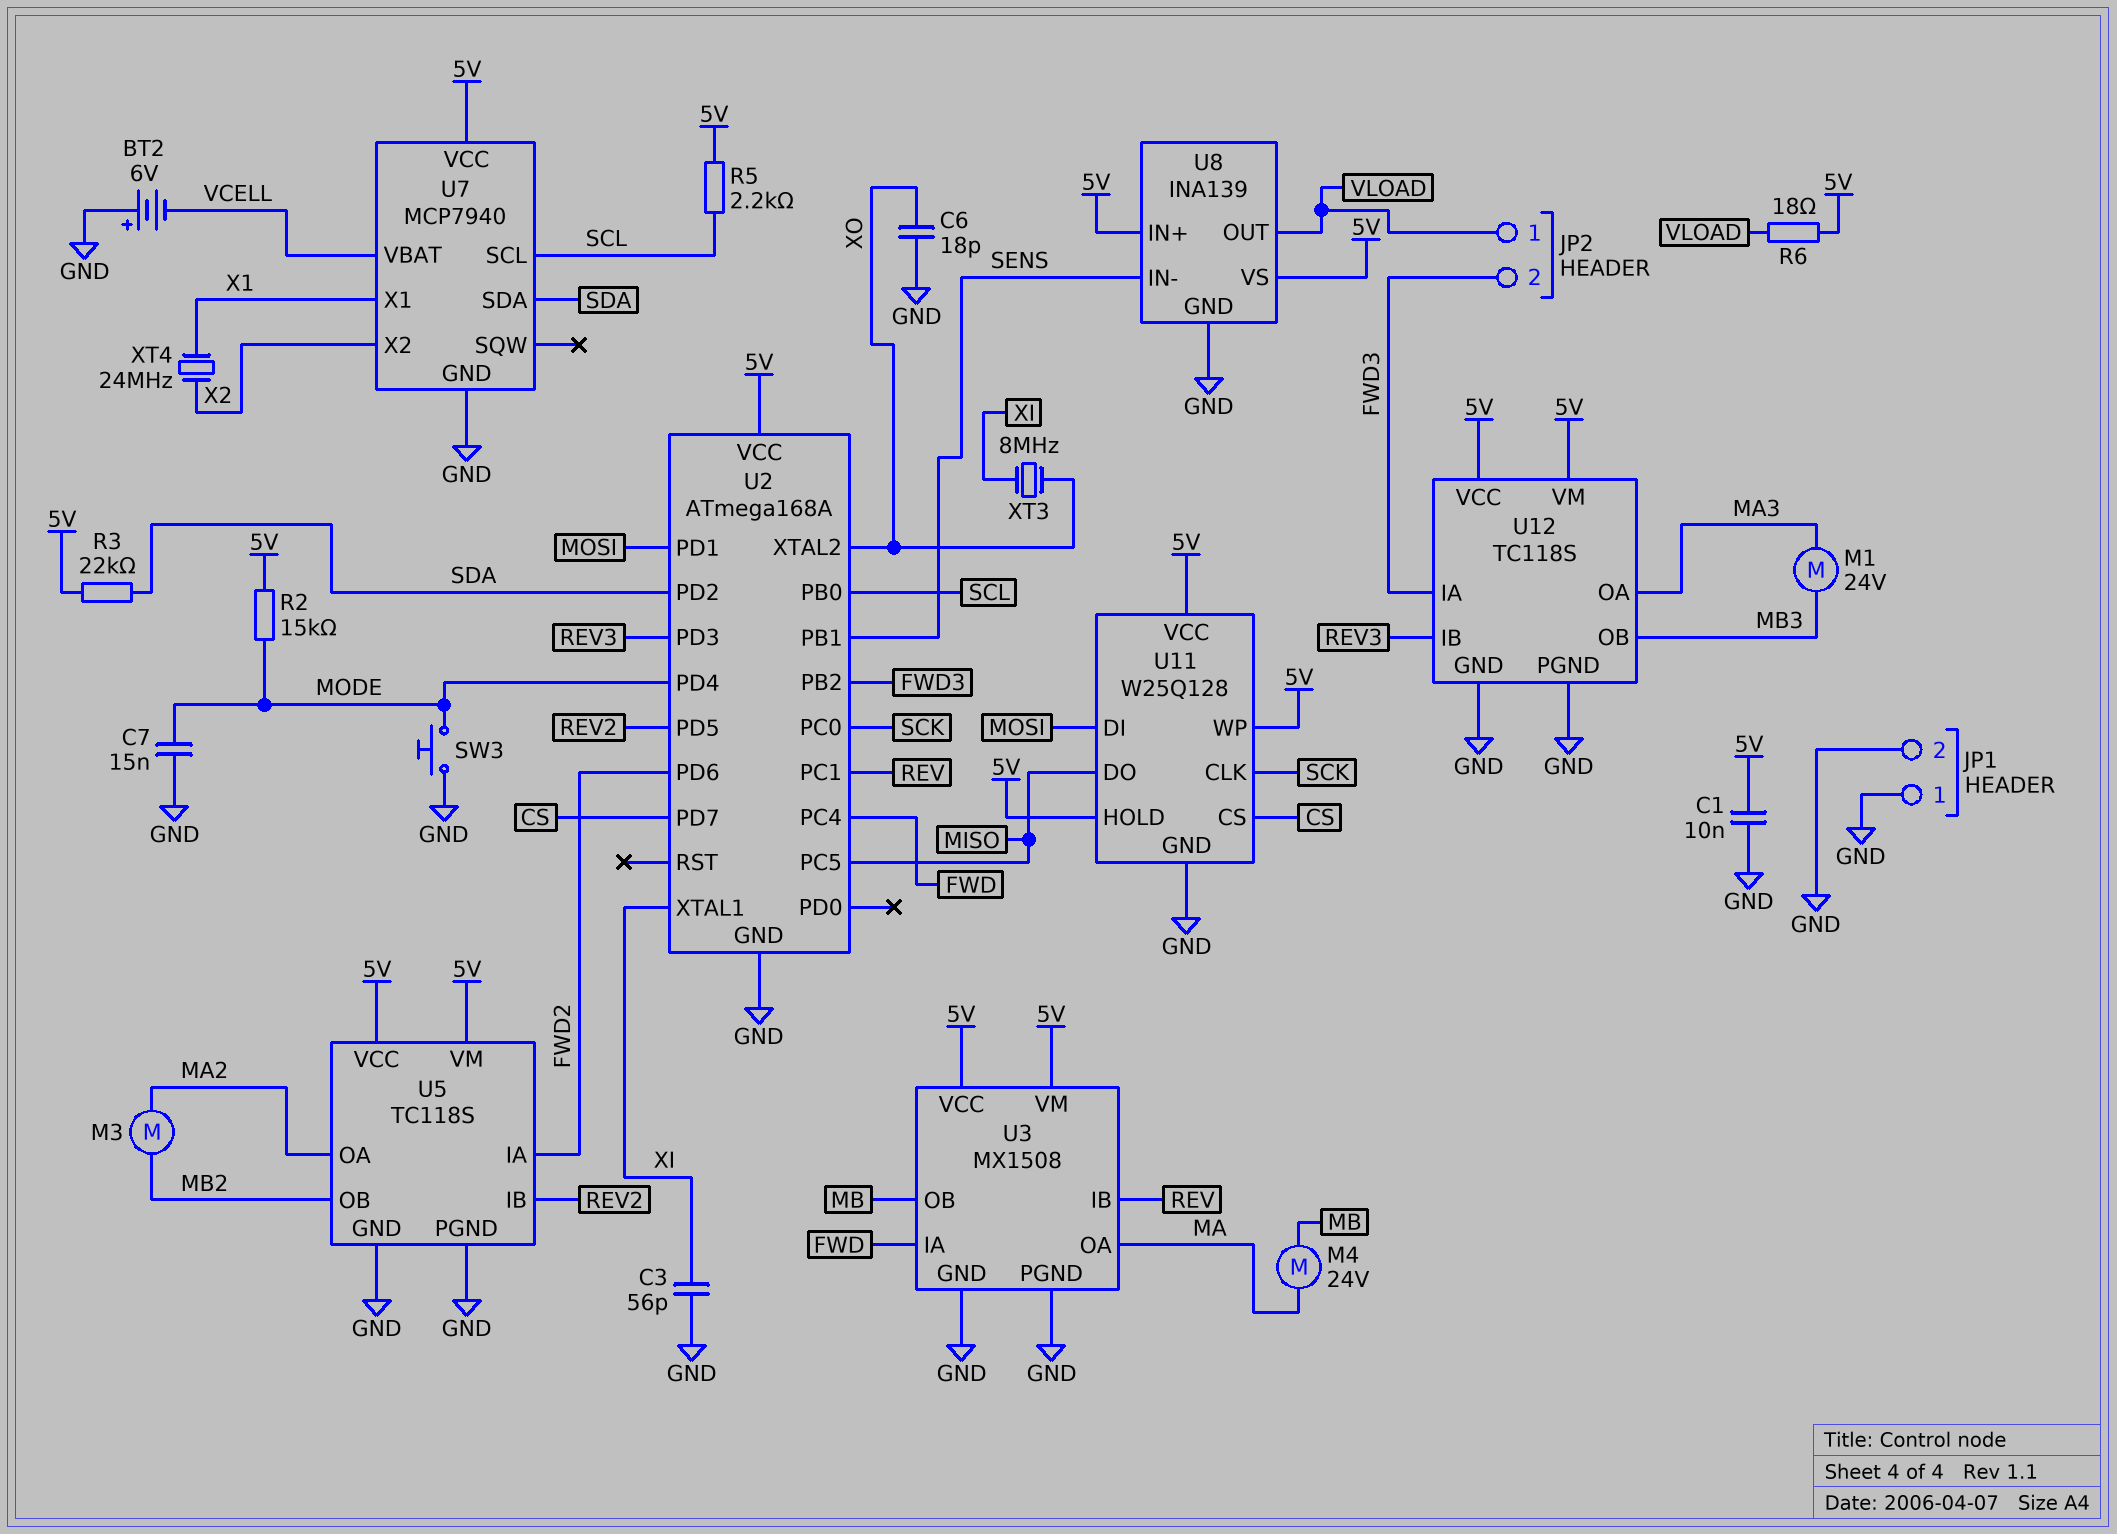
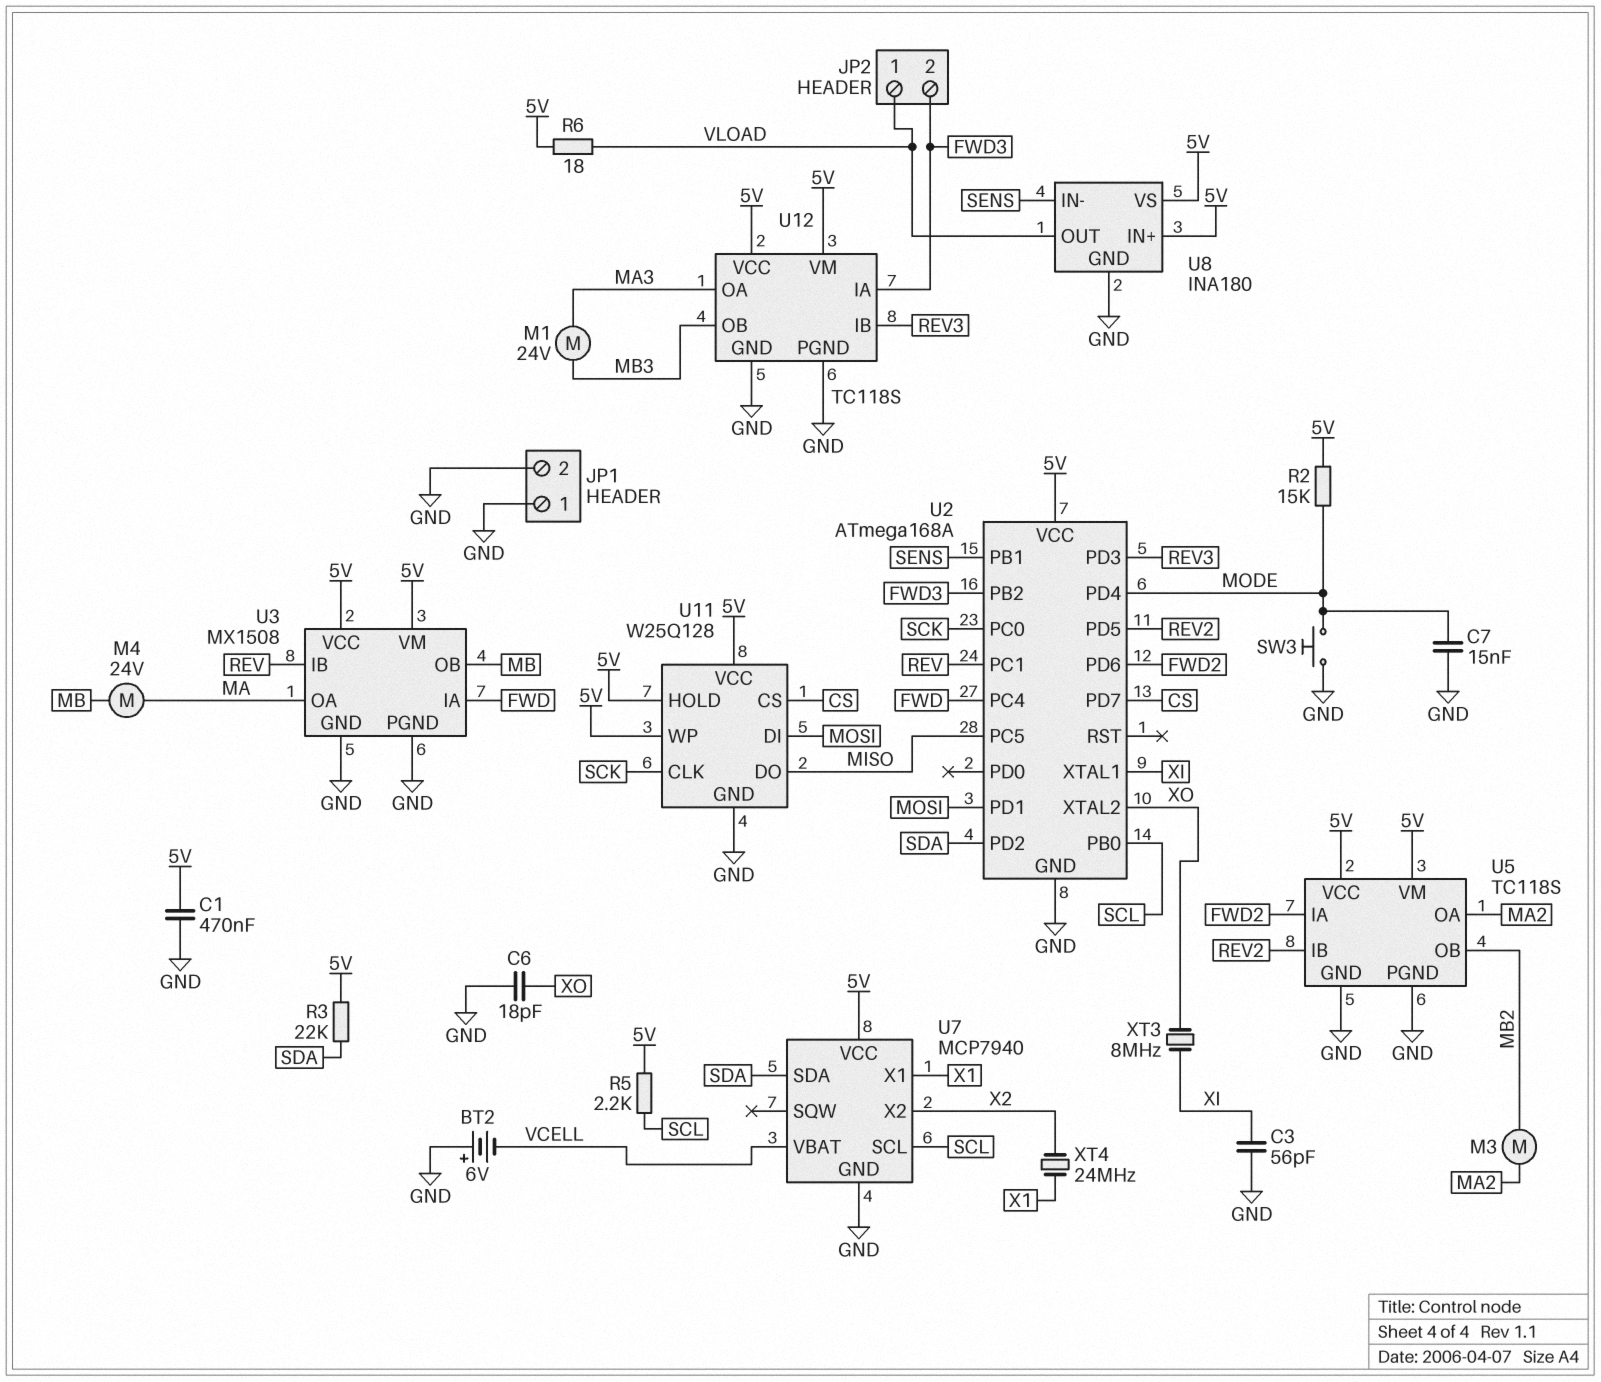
C1: 10nF (5V, GND) -> 470nF (5V, GND)
U8: INA139 -> INA180

